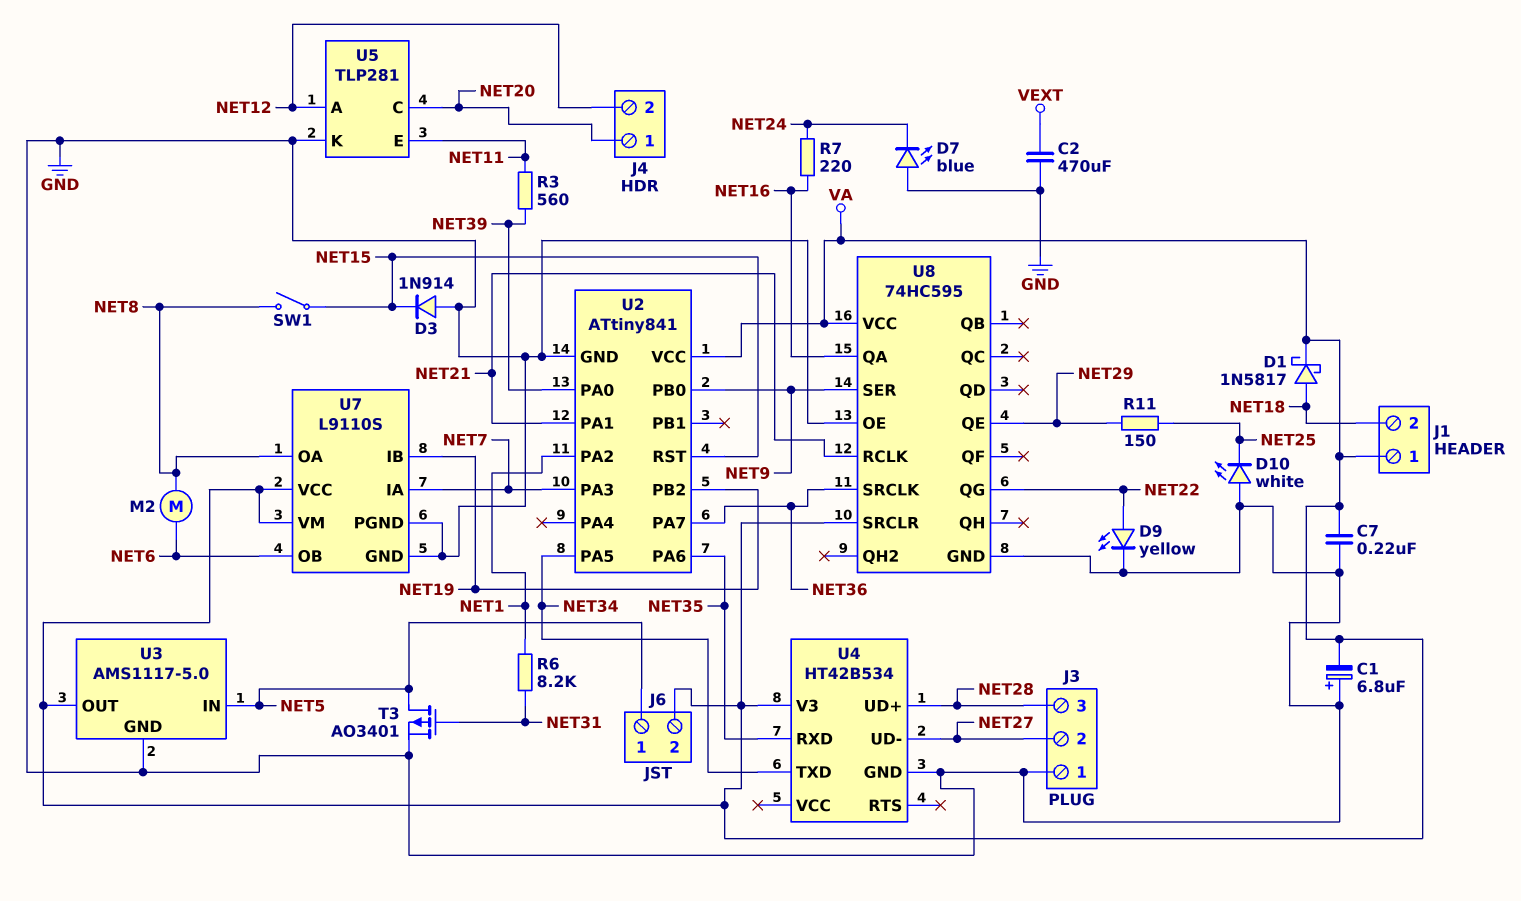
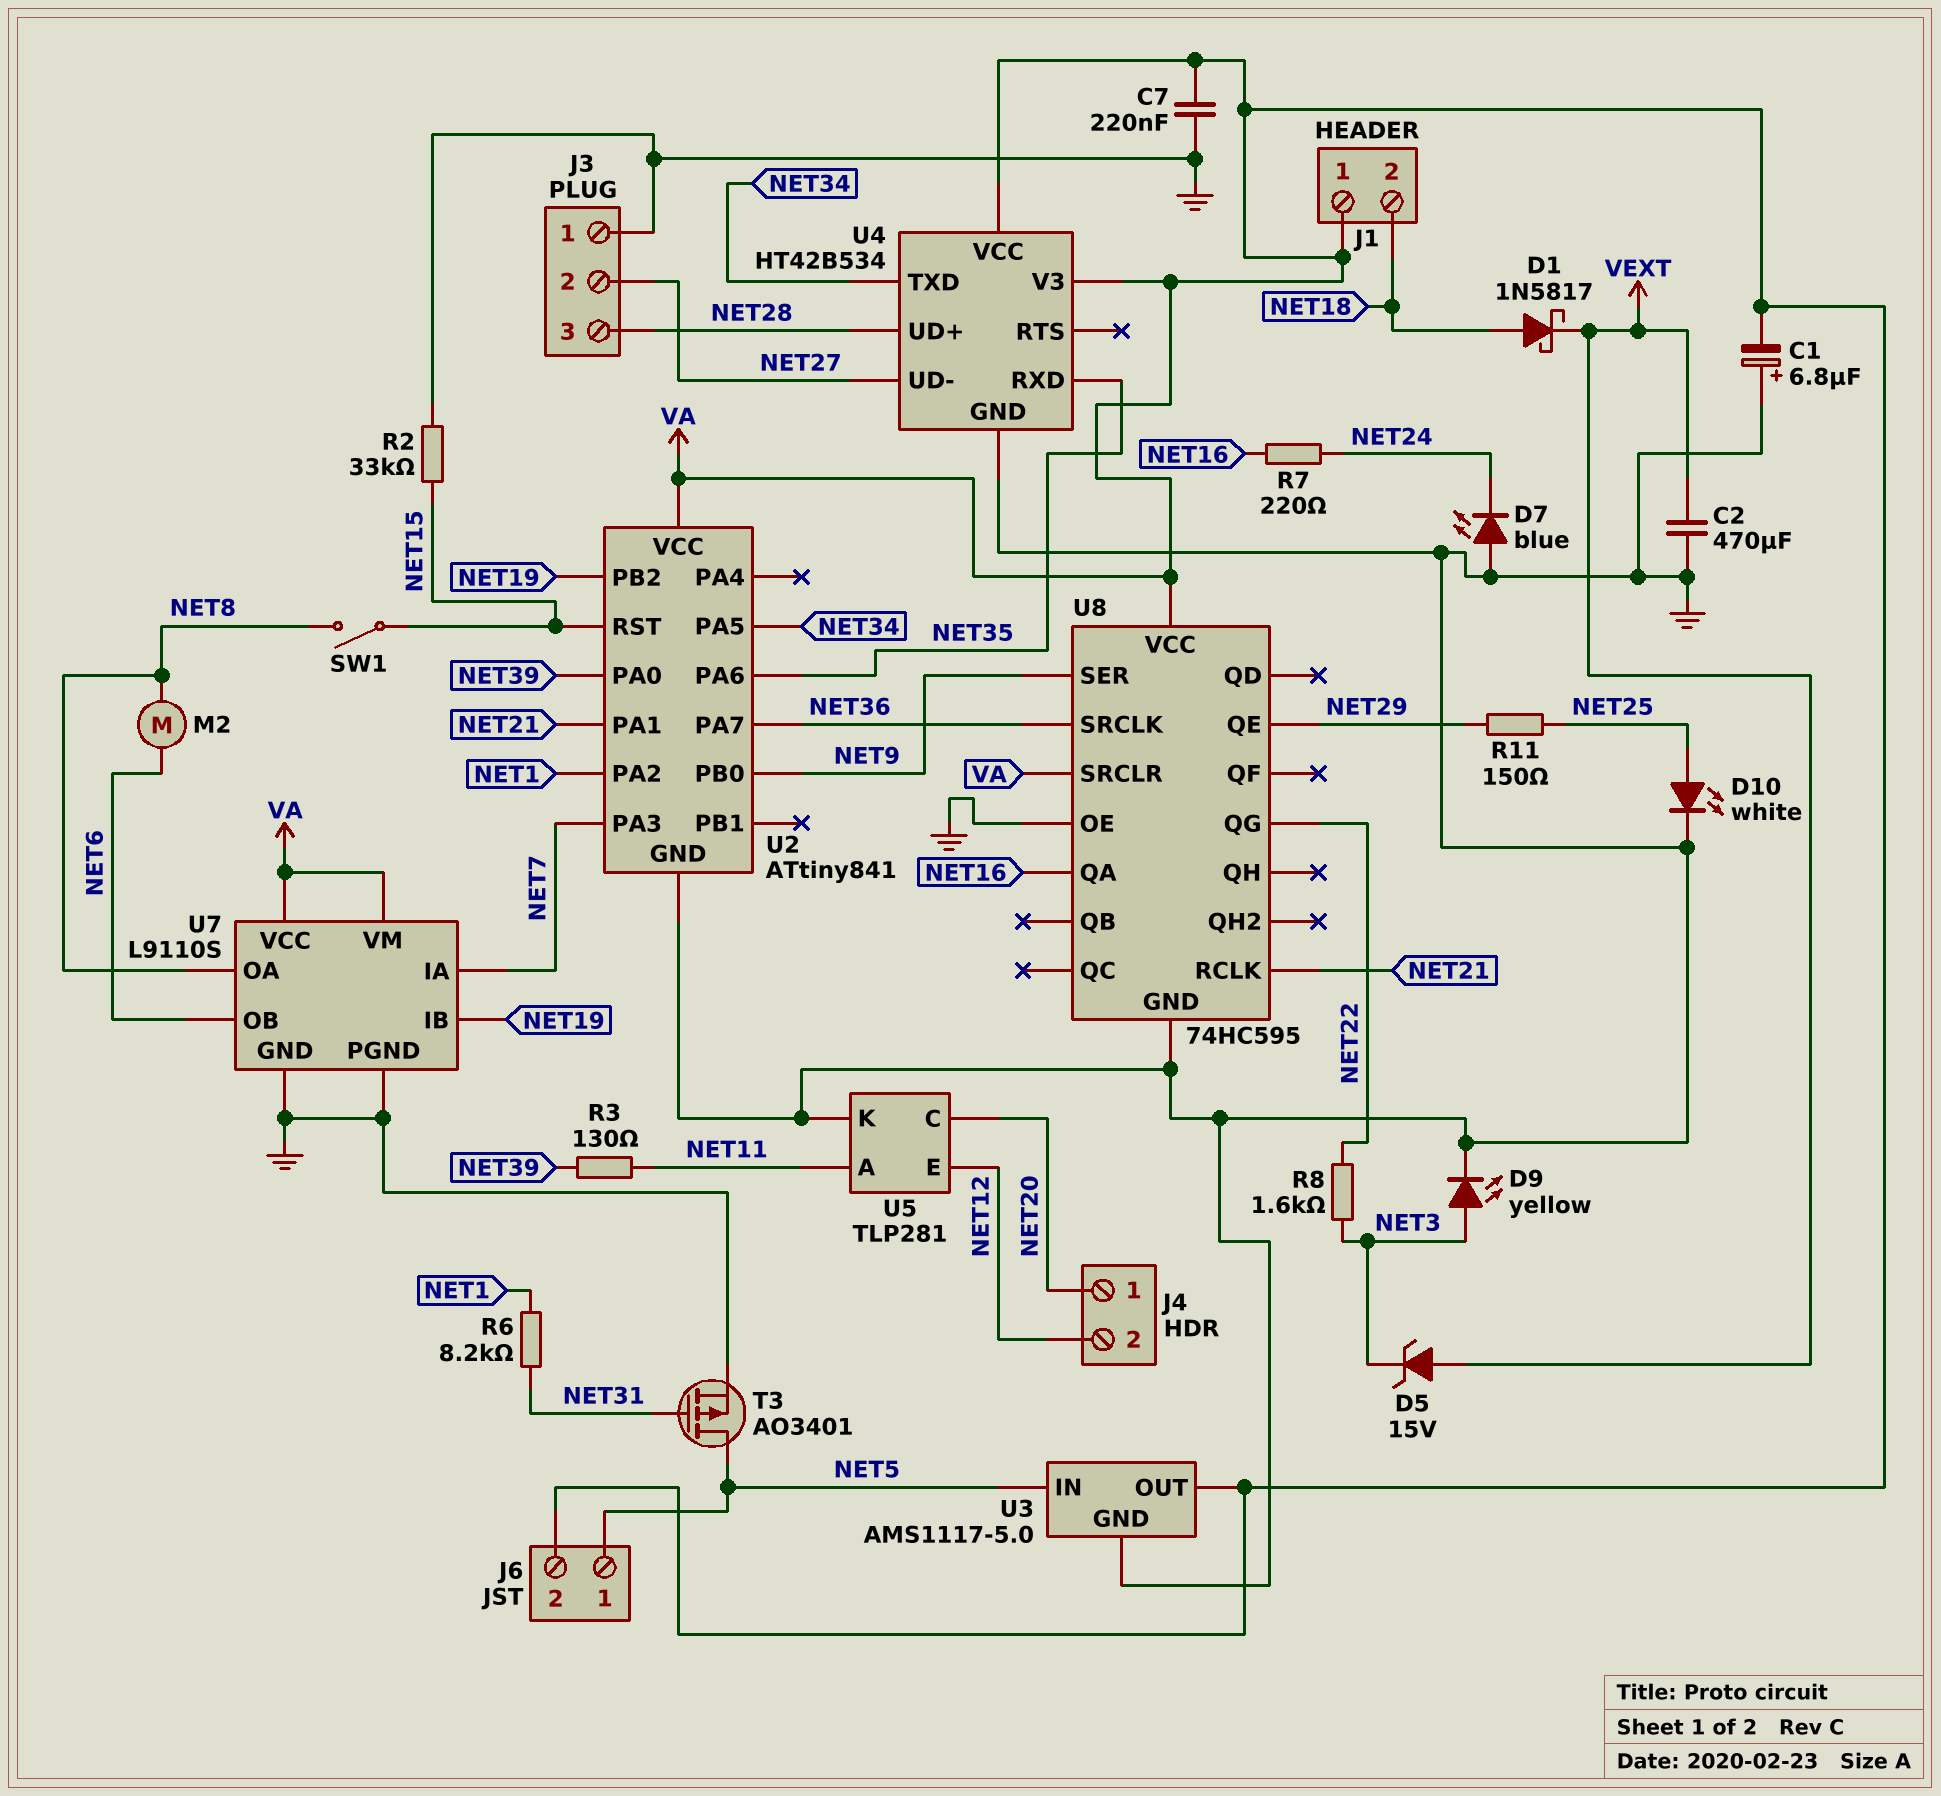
D1: schottky 1N5817 (A NET18, K VA) -> schottky 1N5817 (A NET18, K VEXT)
D3: diode 1N914 (A GND, K NET15) -> none
D5: none -> zener 15V (A VEXT, K NET3)
D9: LED yellow (A NET22, K GND) -> LED yellow (A NET3, K GND)
D10: LED white (A GND, K NET25) -> LED white (A NET25, K GND)
R2: none -> 33k (GND, NET15)
R3: 560 (NET11, NET39) -> 130 (NET11, NET39)
R8: none -> 1.6k (NET3, NET22)
U4 pin VCC: none -> VA
U5 pin A: NET12 -> NET11
U5 pin E: NET11 -> NET12

